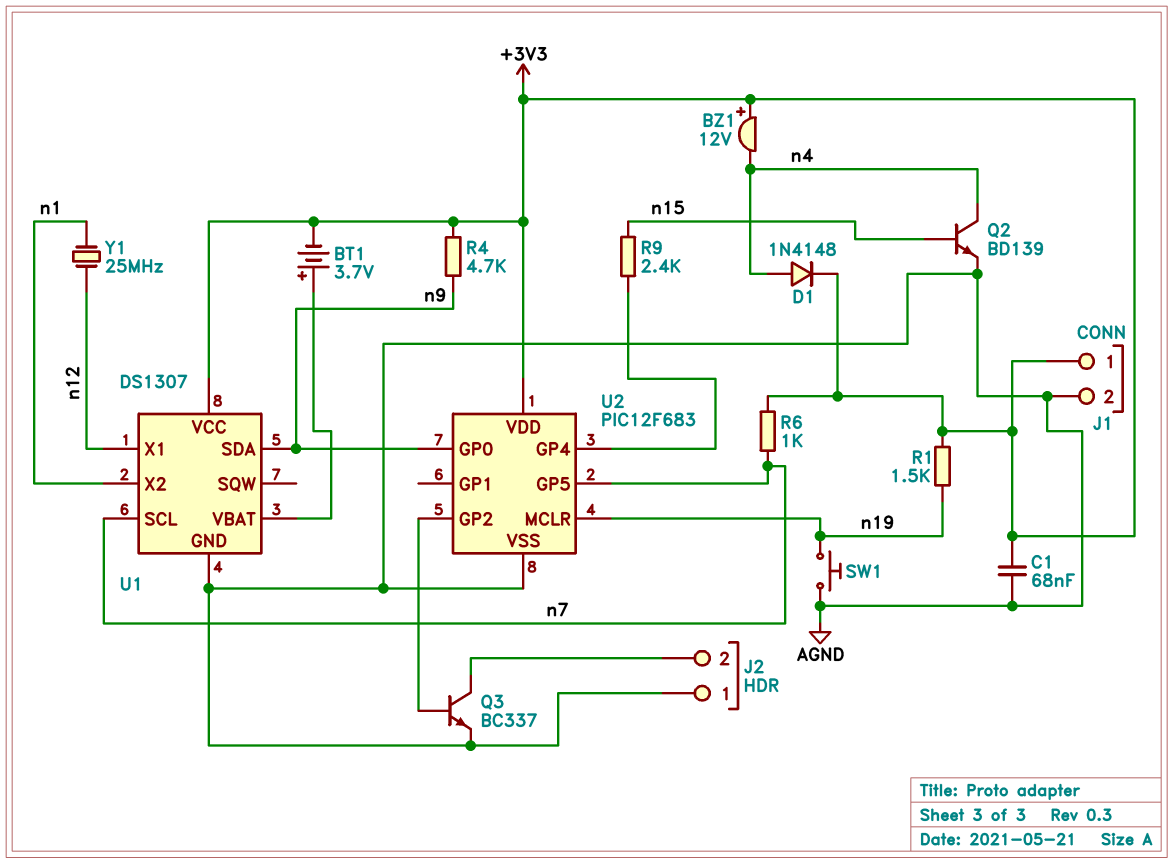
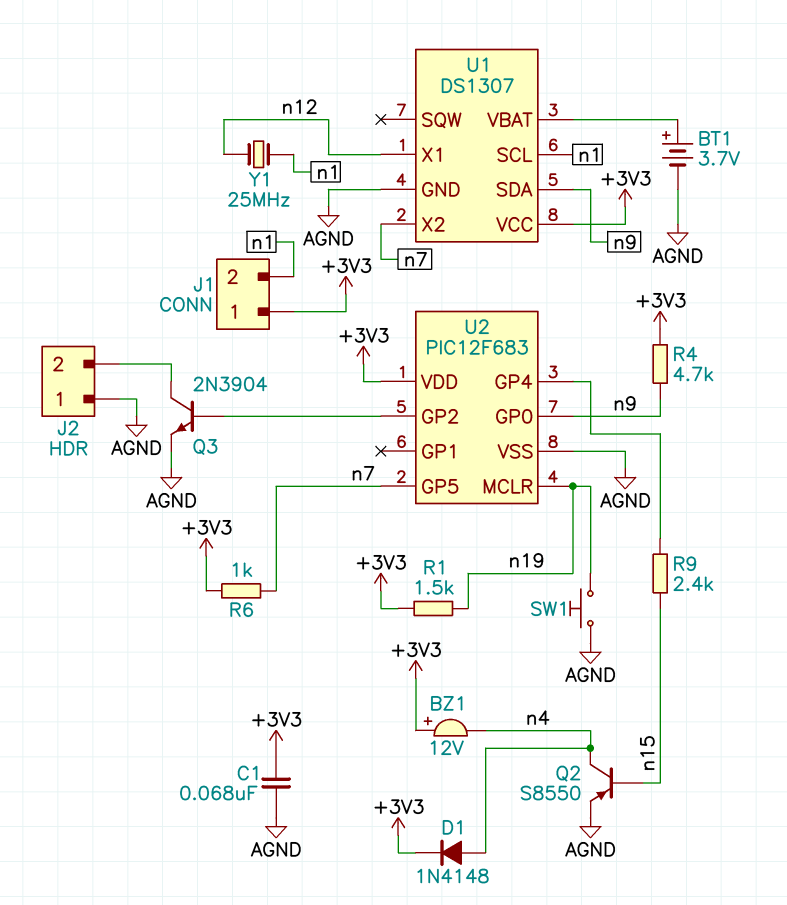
BT1: 3.7V (plus U1/VBAT, minus +3V3) -> 3.7V (plus U1/VBAT, minus AGND)
J1 pin 2: AGND -> n1
Q2: NPN BD139 (B n15, C n4, E AGND) -> PNP S8550 (B n15, C n4, E AGND)
Q3: NPN BC337 (B U2/GP2, C J2/2, E AGND) -> NPN 2N3904 (B U2/GP2, C J2/2, E AGND)
U1 pin SCL: n7 -> n1
U1 pin X2: n1 -> n7

